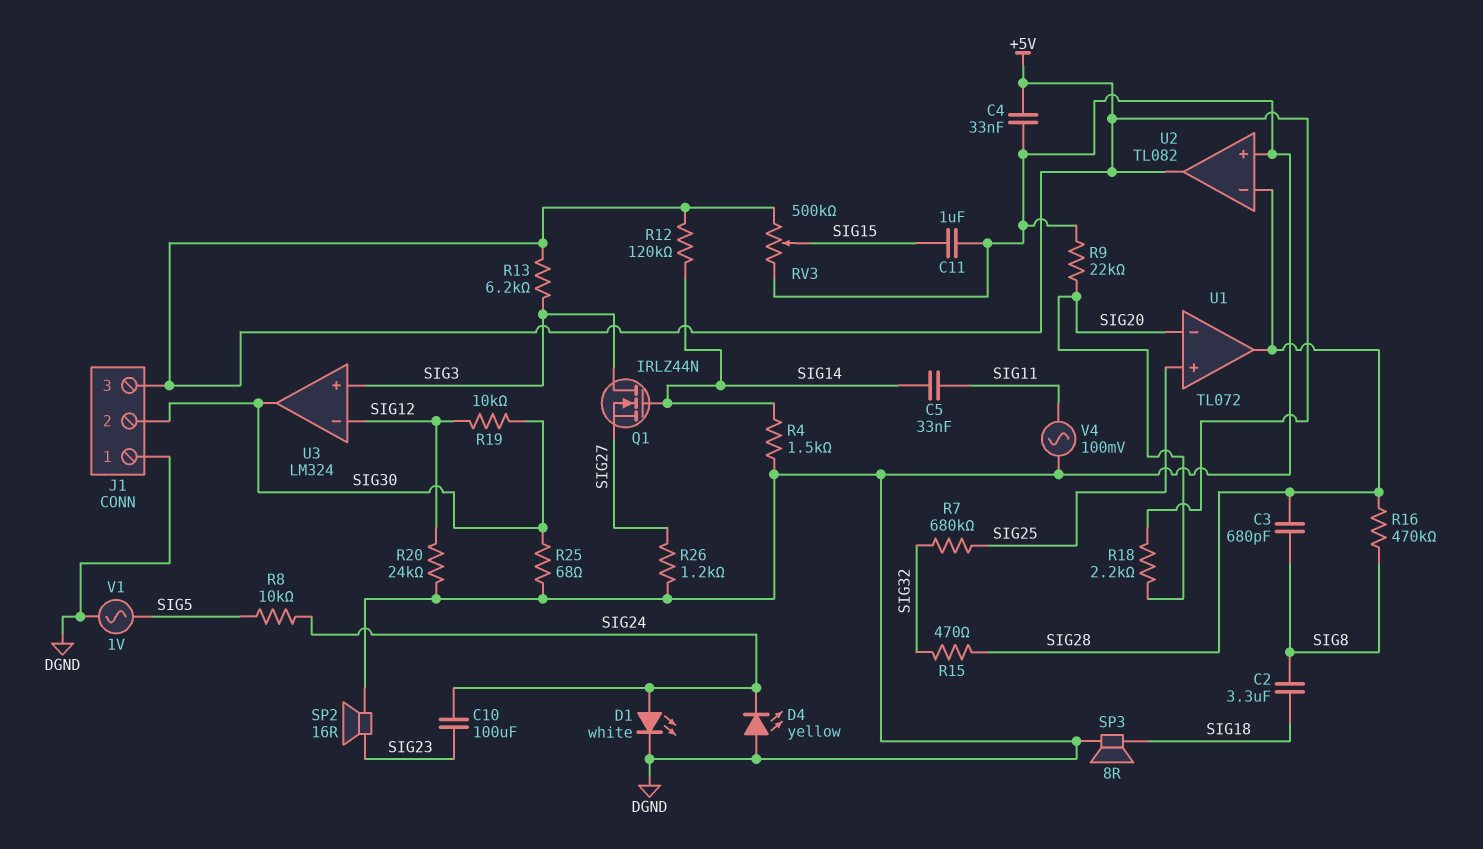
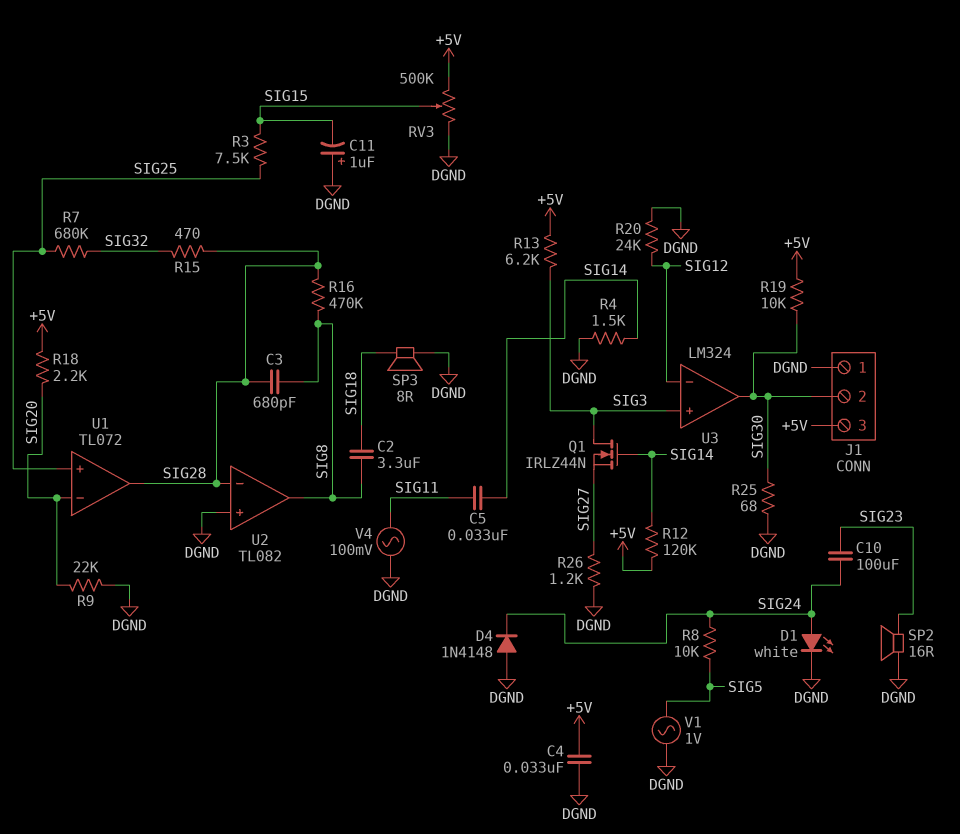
C11: 1uF (DGND, SIG15) -> 1uF (plus DGND, minus SIG15)
D4: LED yellow (A DGND, K SIG24) -> diode 1N4148 (A DGND, K SIG24)
R3: none -> 7.5k (SIG15, SIG25)
R19: 10k (SIG12, SIG30) -> 10k (+5V, SIG30)
U2 pin out: +5V -> SIG8

